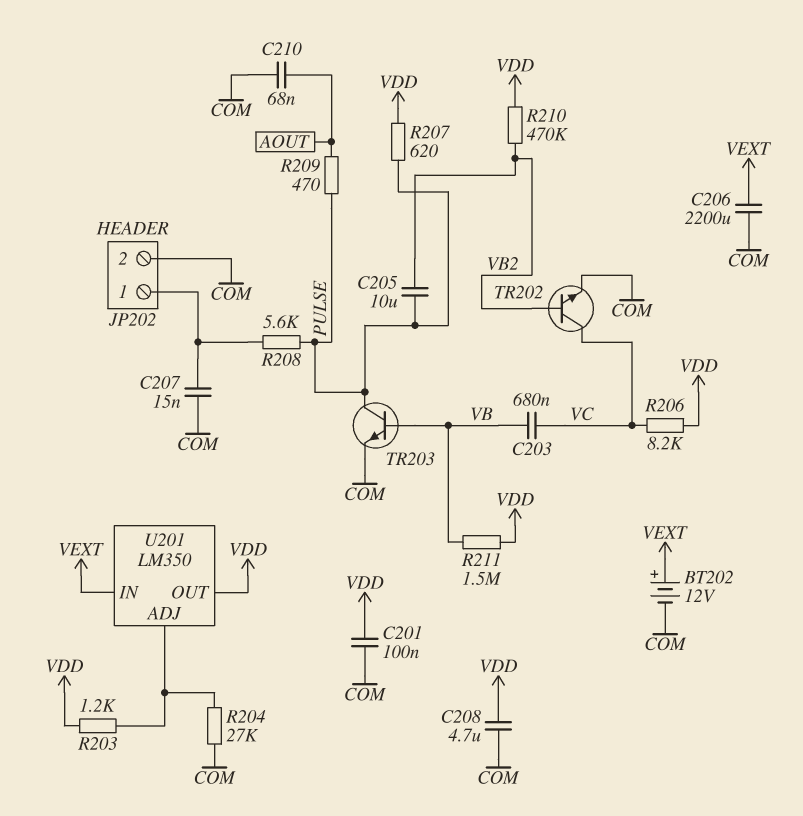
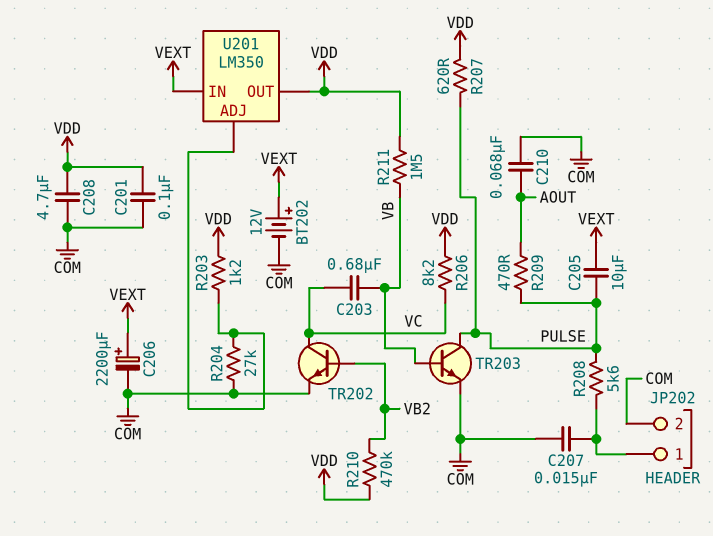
C205: 10uF (PULSE, VB2) -> 10uF (PULSE, VEXT)
C206: 2200uF (COM, VEXT) -> 2200uF (plus VEXT, minus COM)

